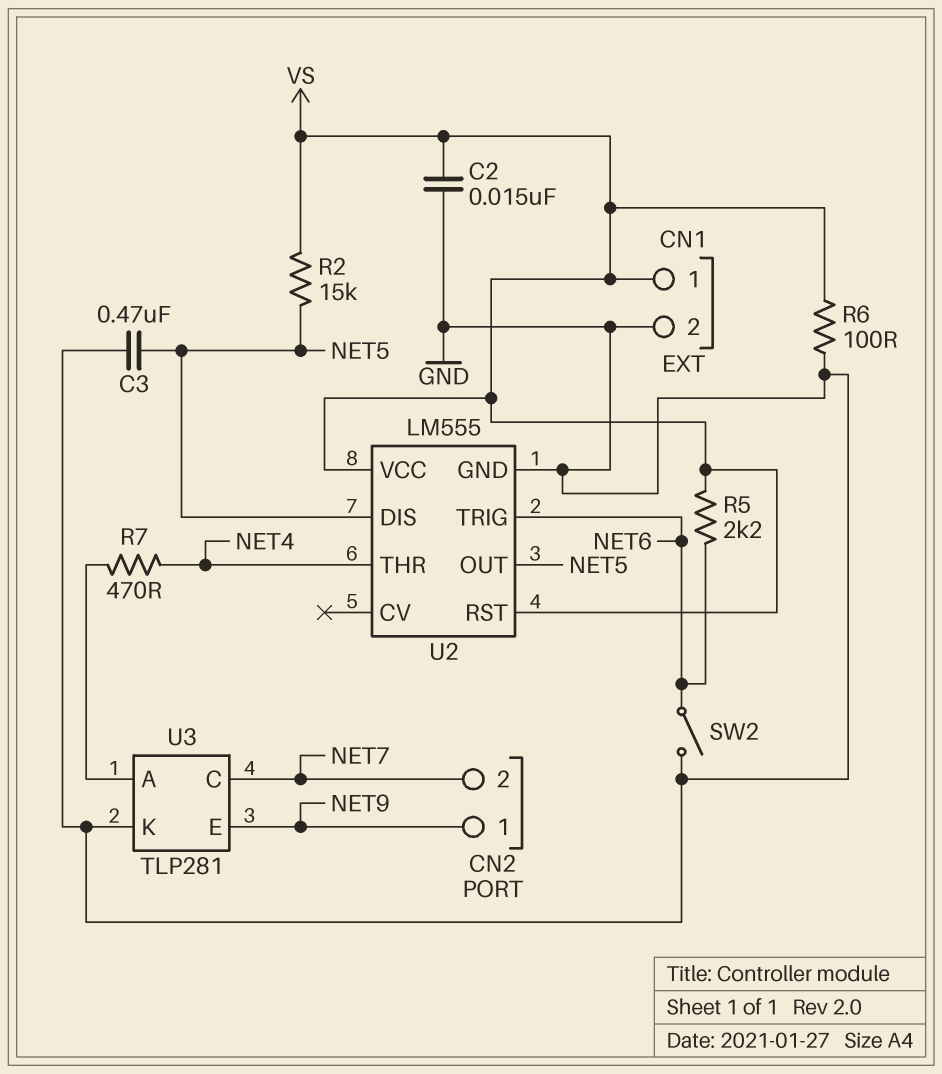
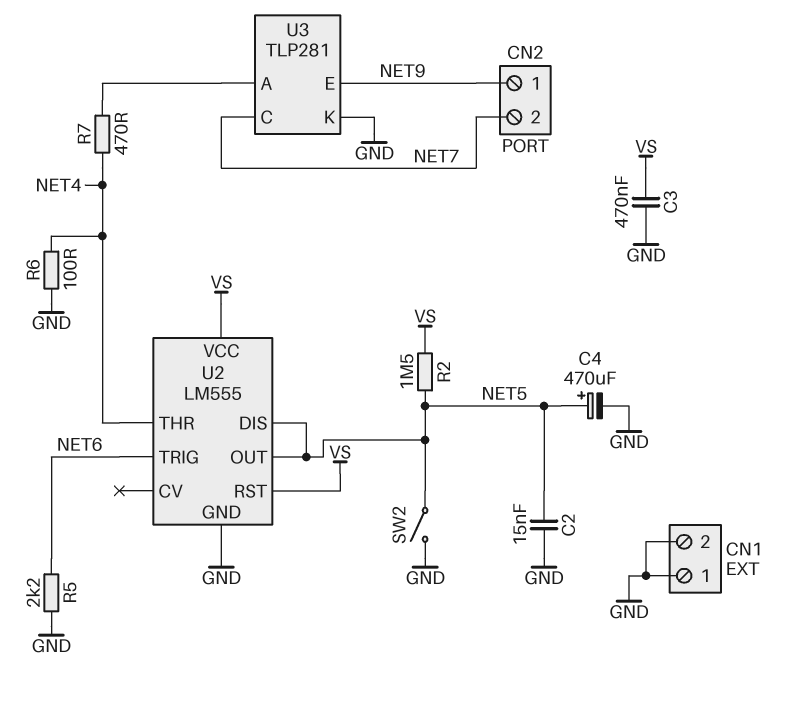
C2: 15nF (GND, VS) -> 15nF (GND, NET5)
C3: 470nF (GND, NET5) -> 470nF (GND, VS)
C4: none -> 470uF (plus NET5, minus GND)
CN1 pin 1: VS -> GND
R2: 15k (NET5, VS) -> 1.5M (NET5, VS)
R5: 2.2k (NET6, VS) -> 2.2k (GND, NET6)
R6: 100 (GND, VS) -> 100 (GND, NET4)
SW2: switch (GND, NET6) -> switch (GND, NET5)

